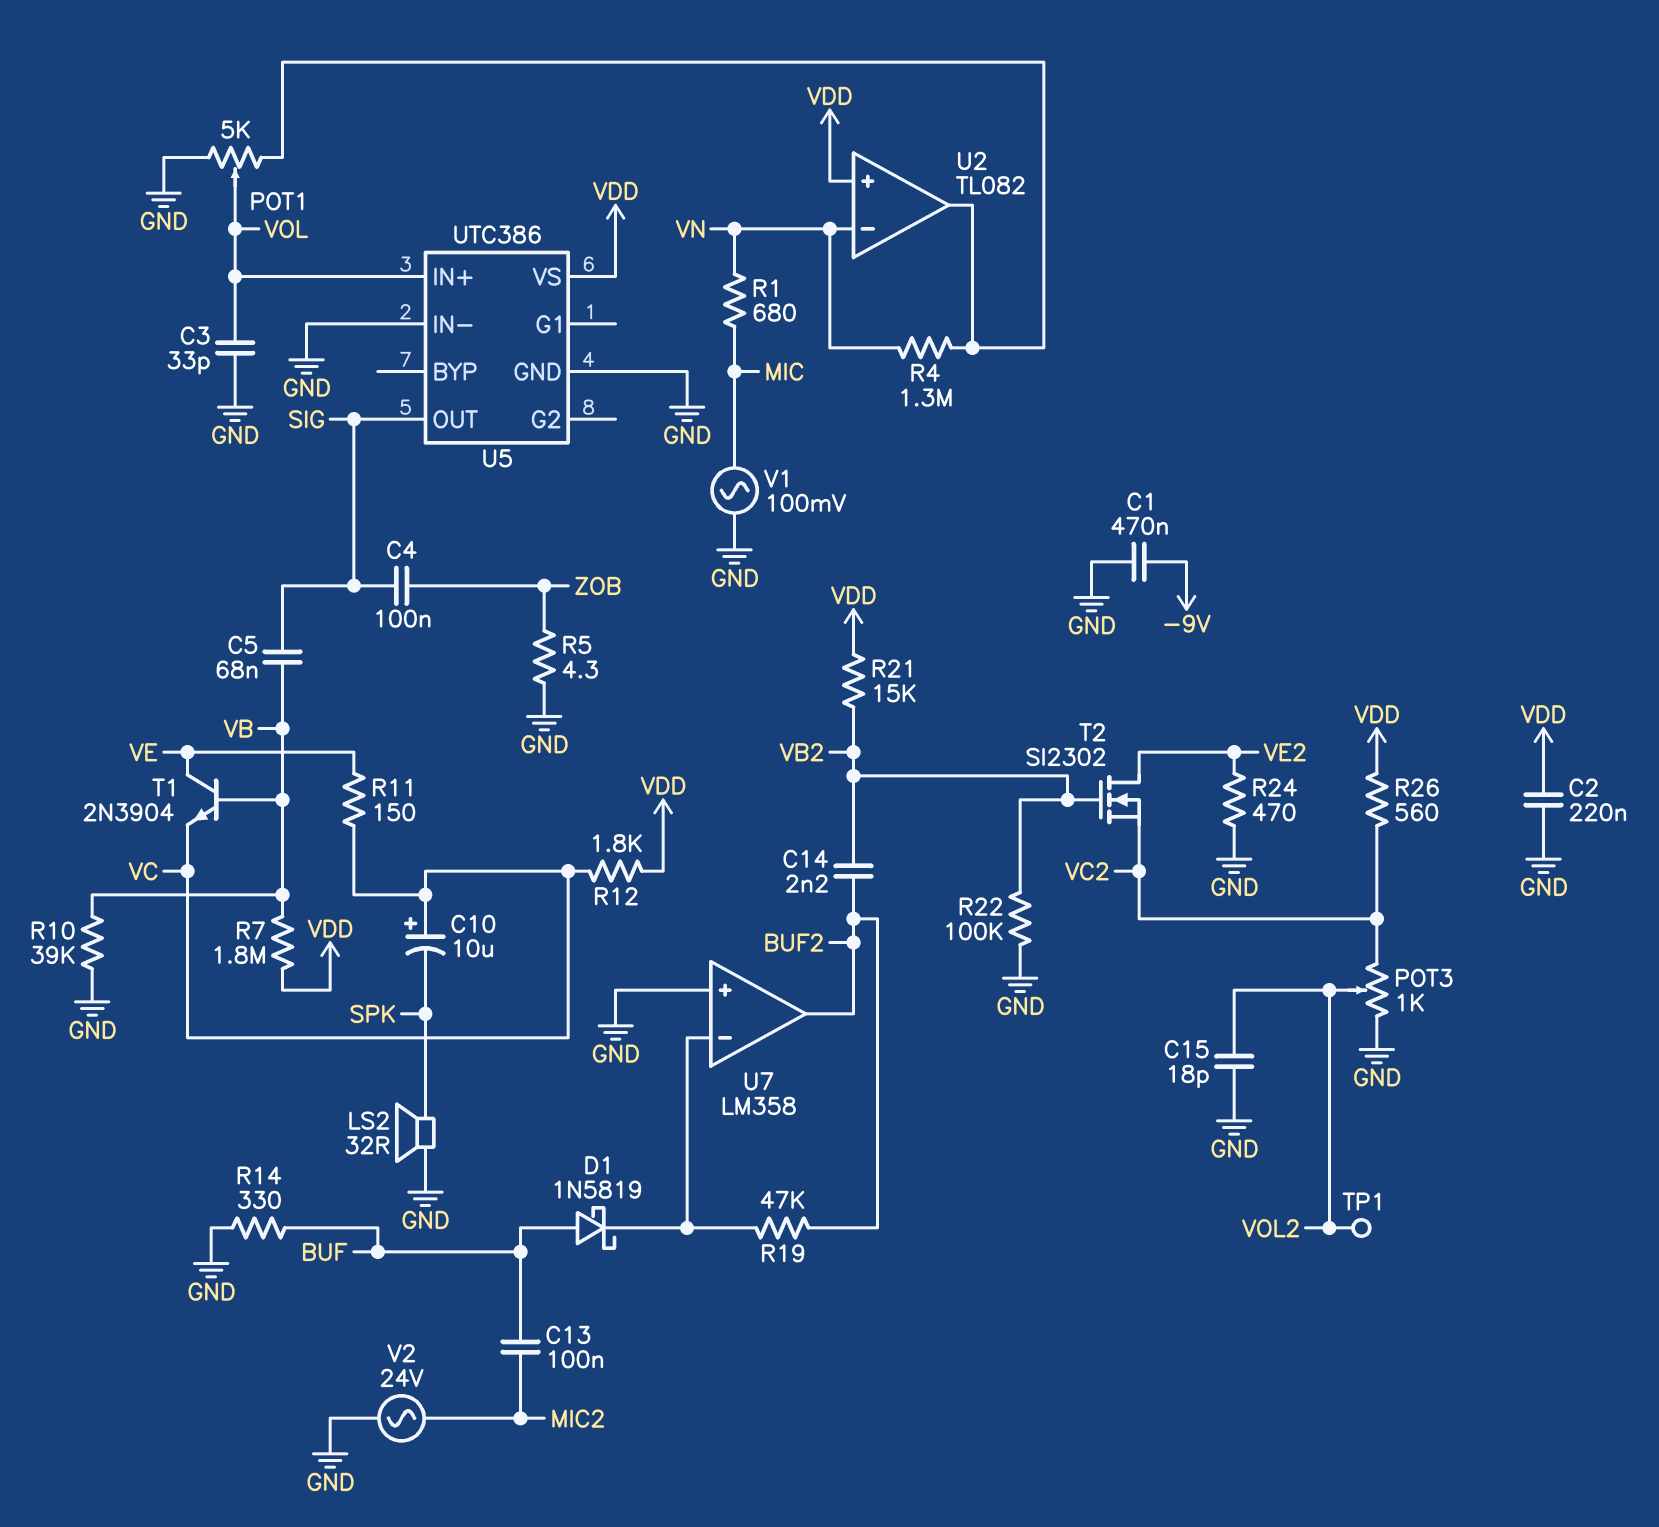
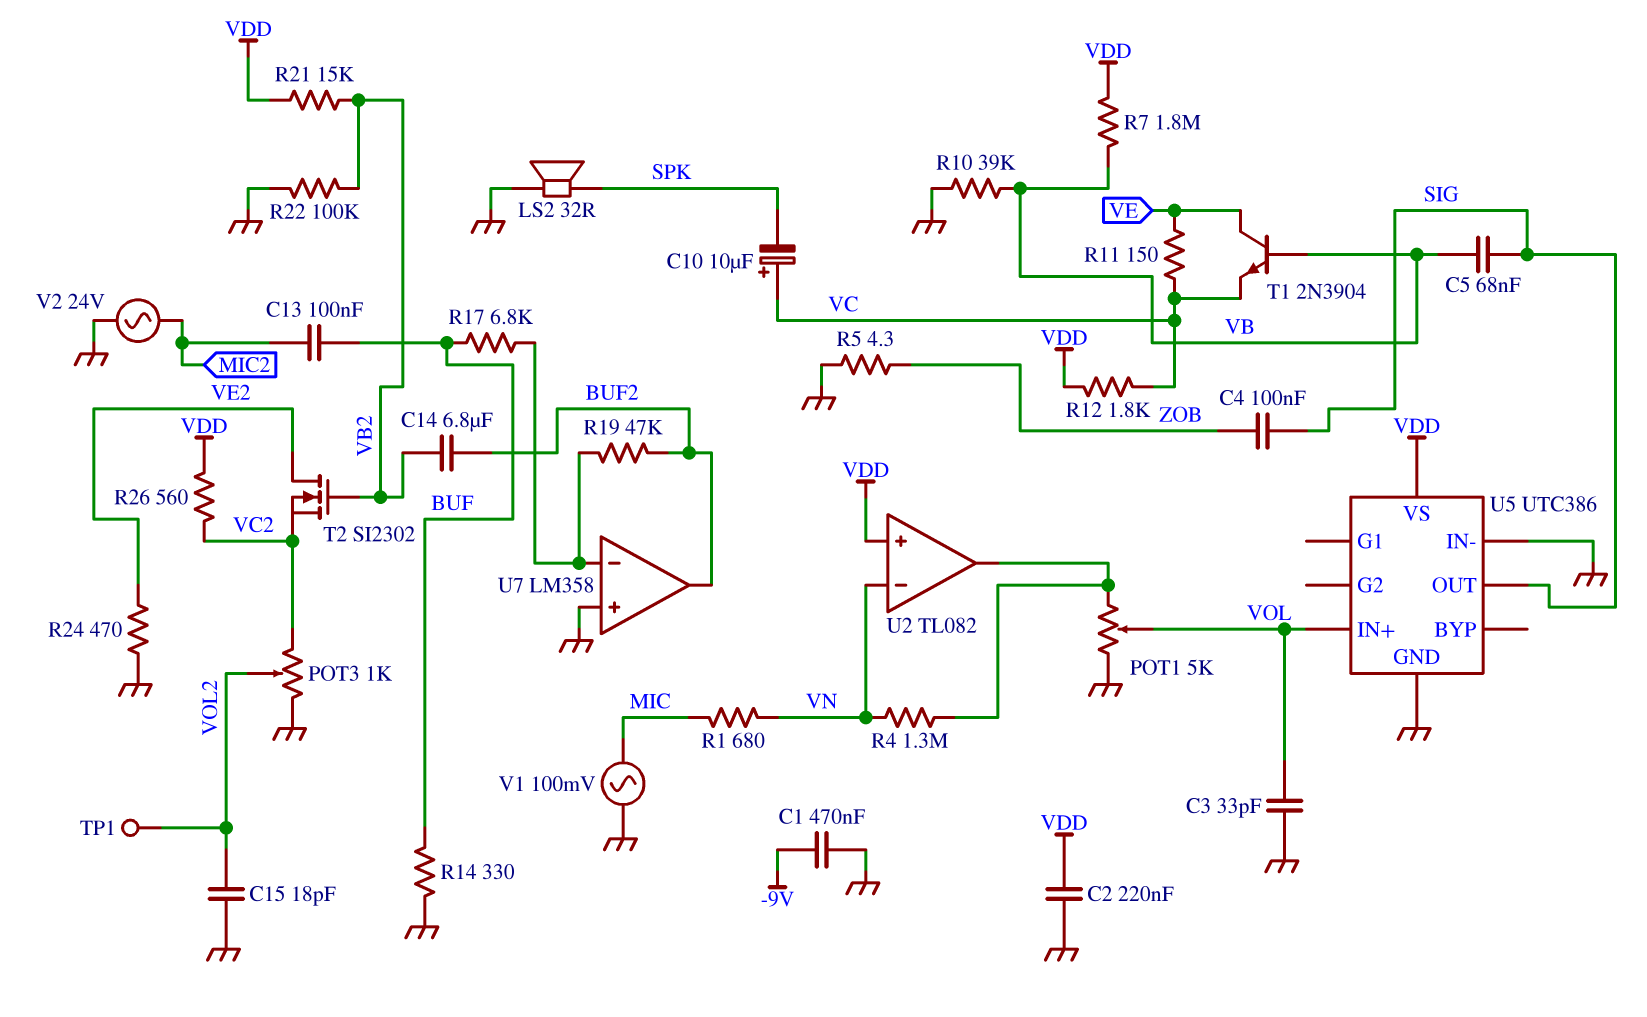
C14: 2.2nF (BUF2, VB2) -> 6.8uF (BUF2, VB2)
D1: schottky 1N5819 (A BUF, K U7/in-) -> none
R17: none -> 6.8k (BUF, U7/in-)

